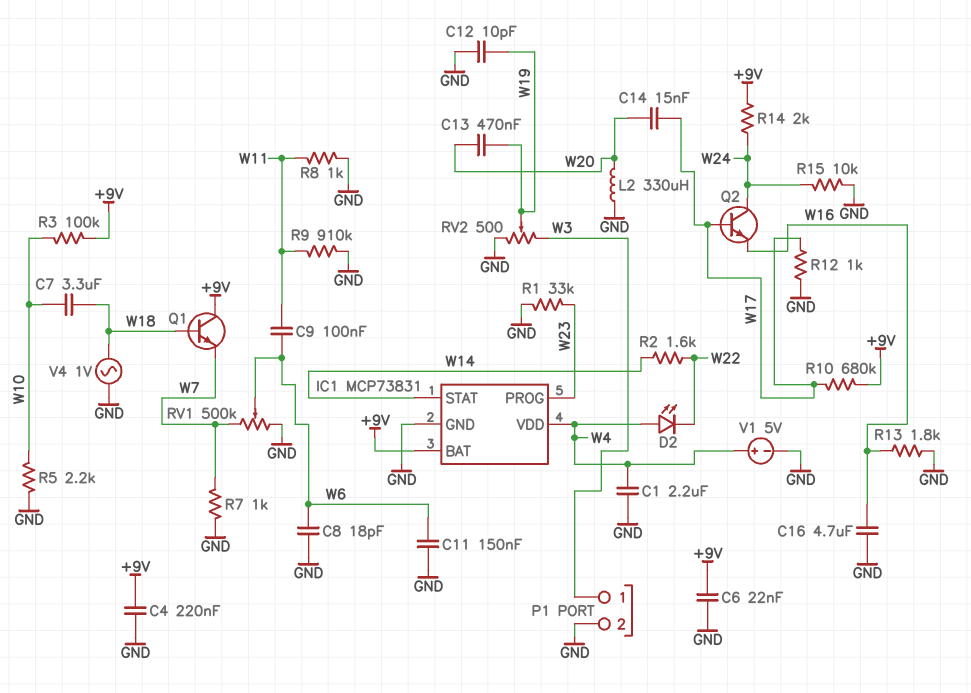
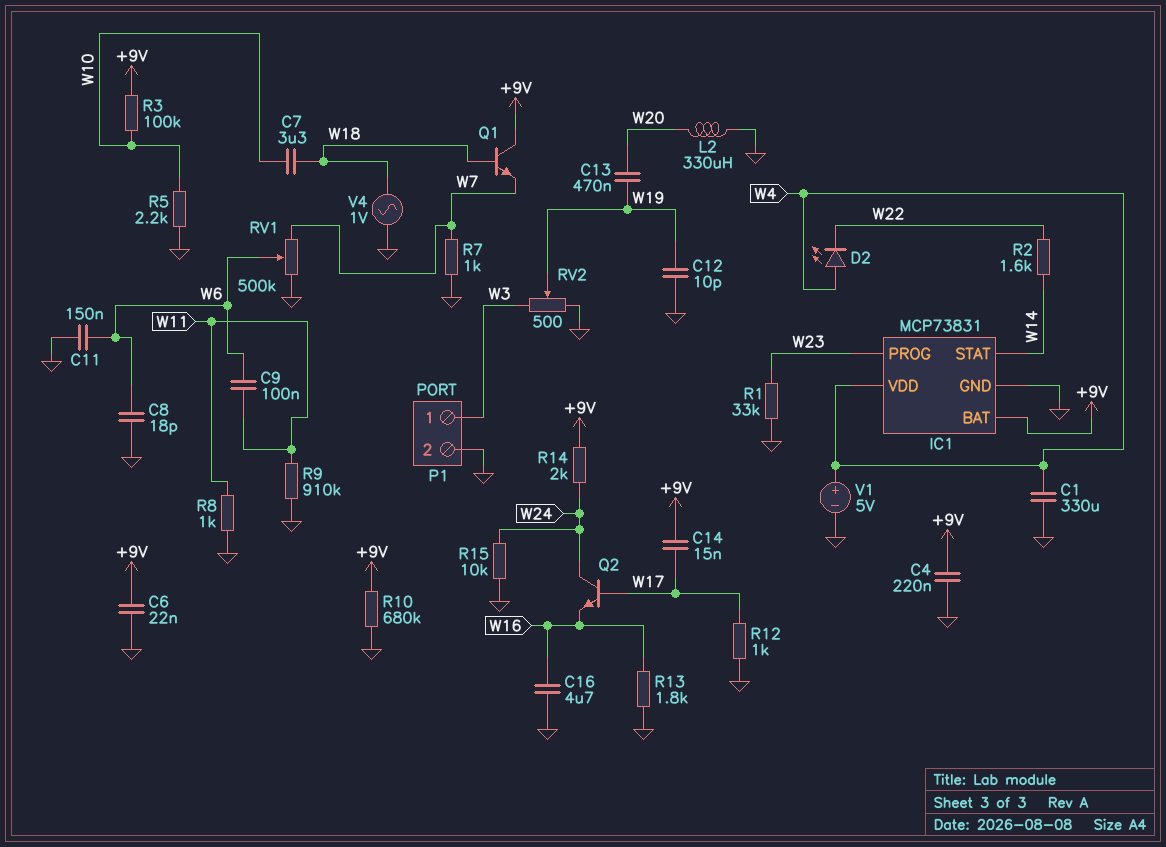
C1: 2.2uF (GND, W4) -> 330uF (GND, W4)
C14: 15nF (W17, W20) -> 15nF (+9V, W17)
R10: 680k (+9V, W17) -> 680k (+9V, GND)

